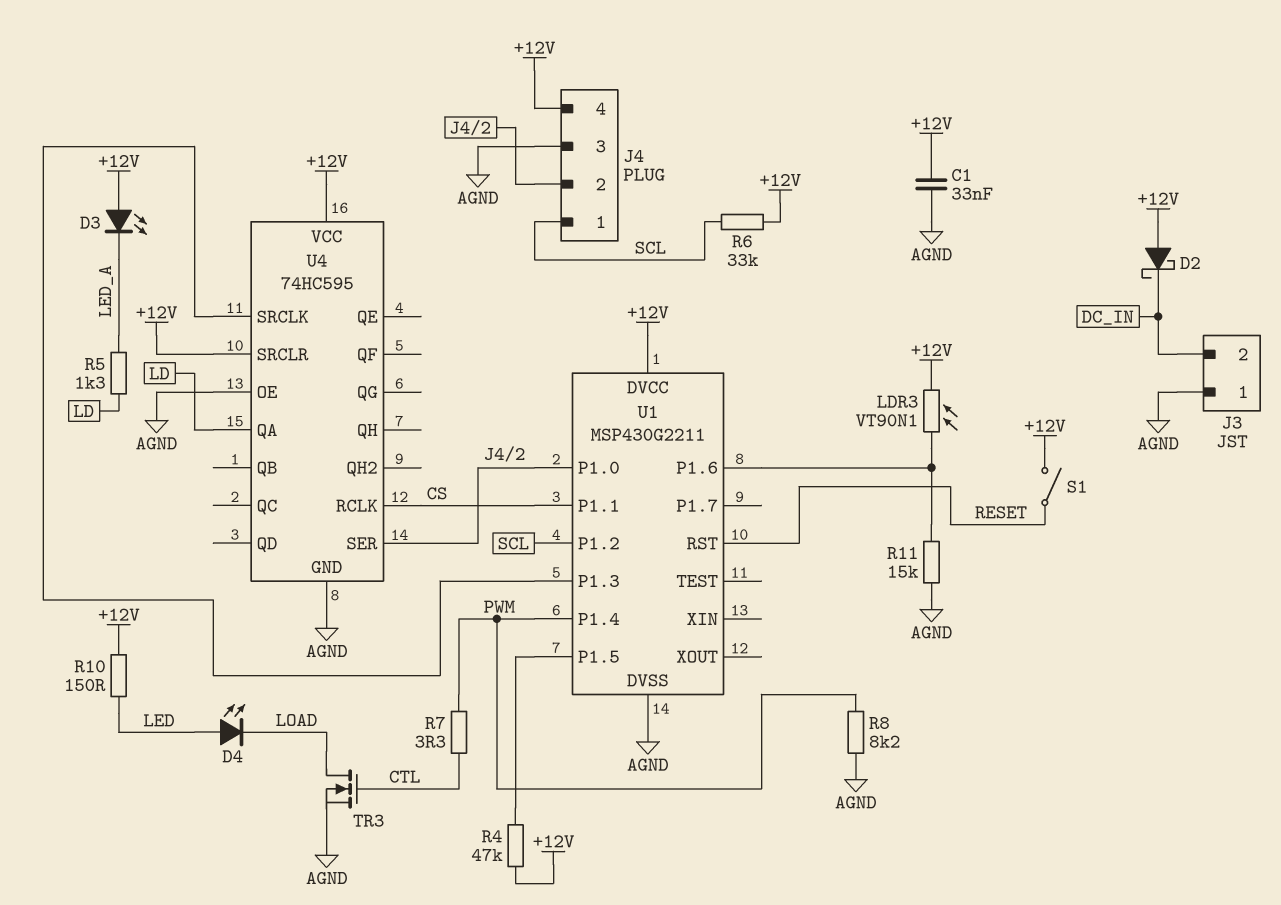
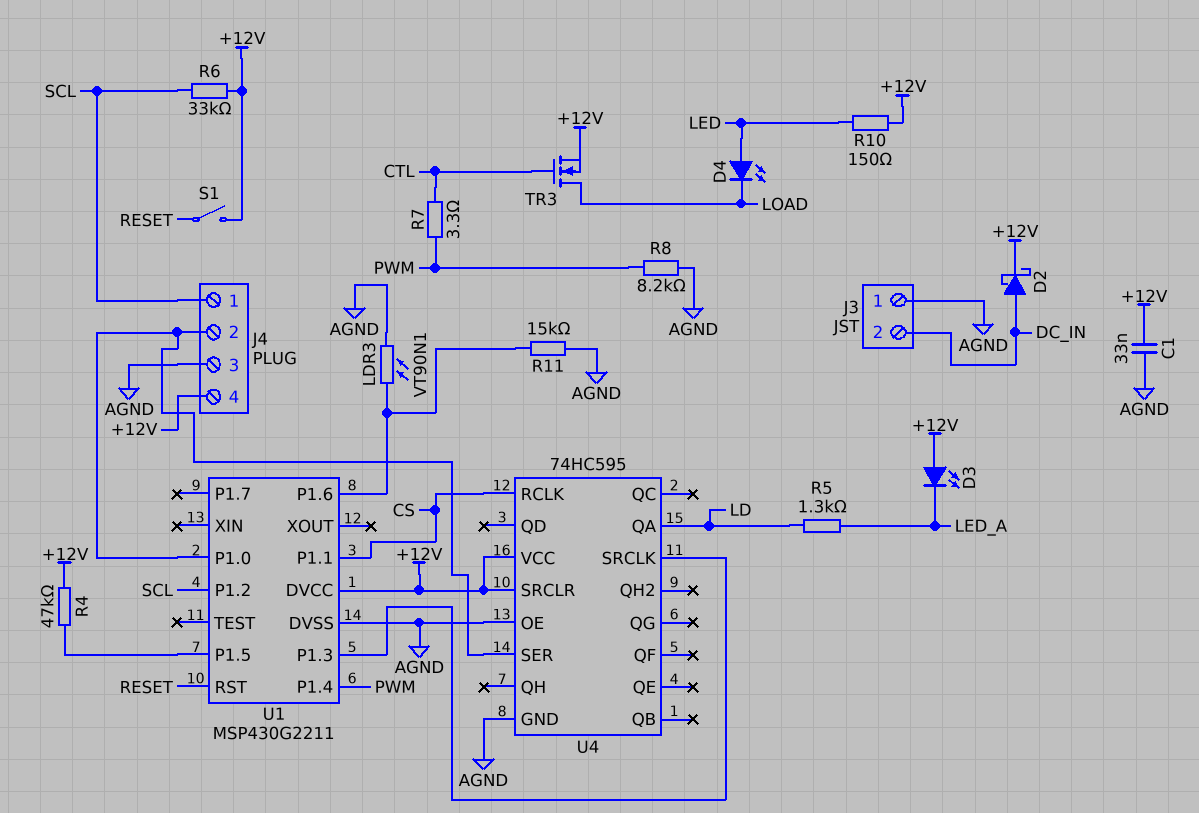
D2: schottky (A +12V, K DC_IN) -> schottky (A DC_IN, K +12V)
LDR3: VT90N1 (+12V, U1/P1.6) -> VT90N1 (AGND, U1/P1.6)
TR3: NMOS (G CTL, D LOAD, S AGND) -> NMOS (G CTL, D LOAD, S +12V)

